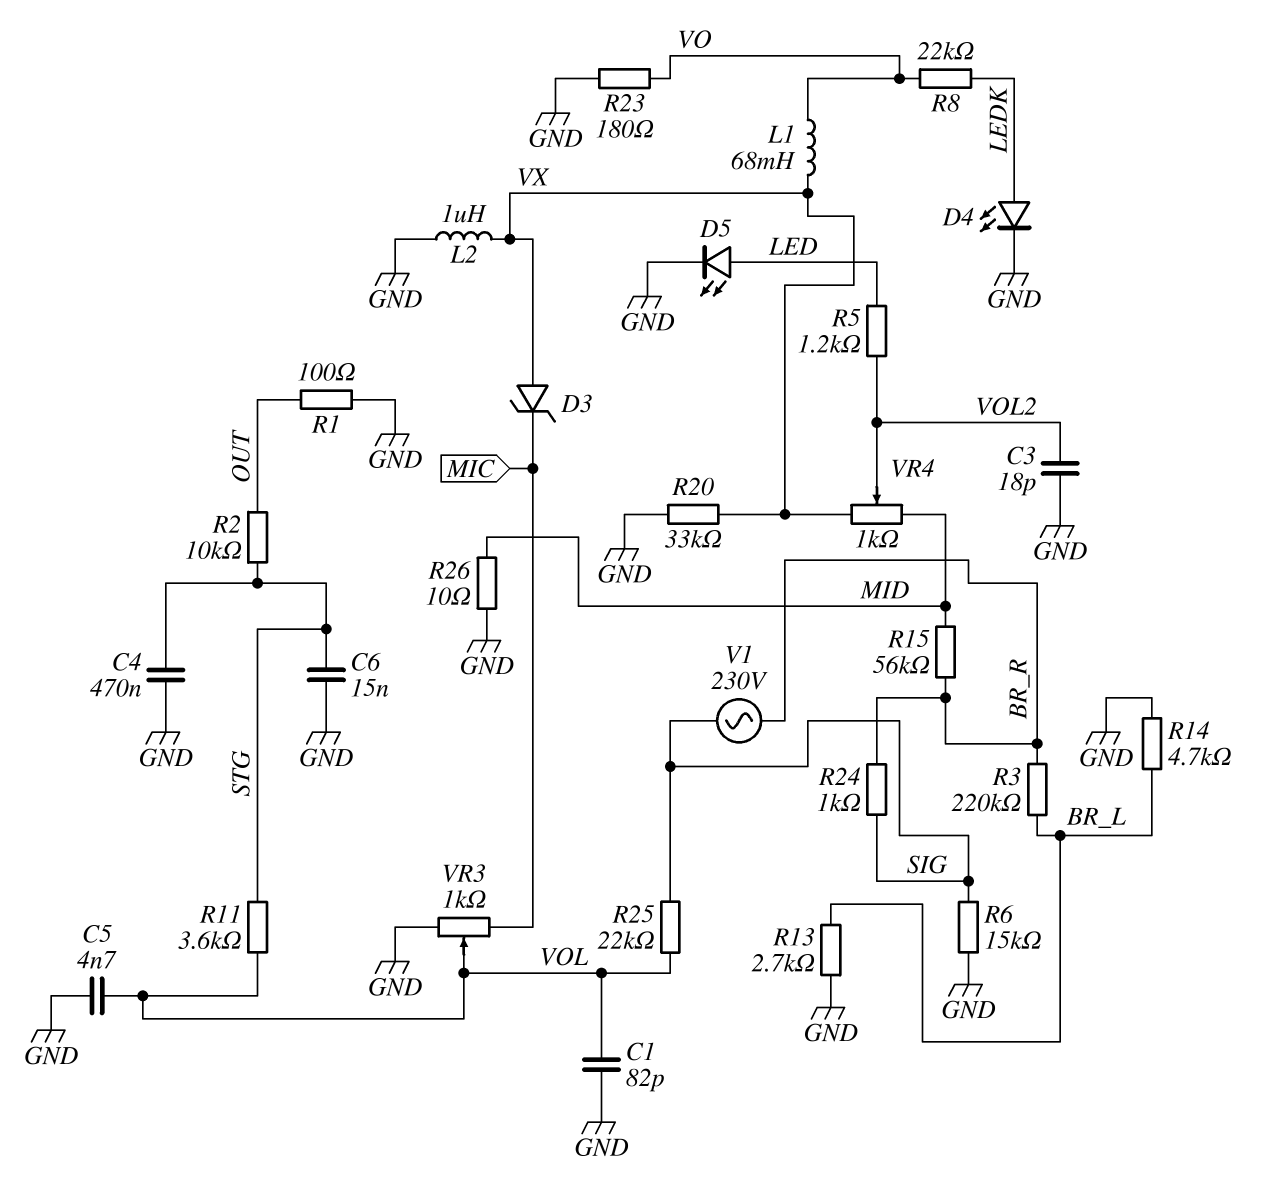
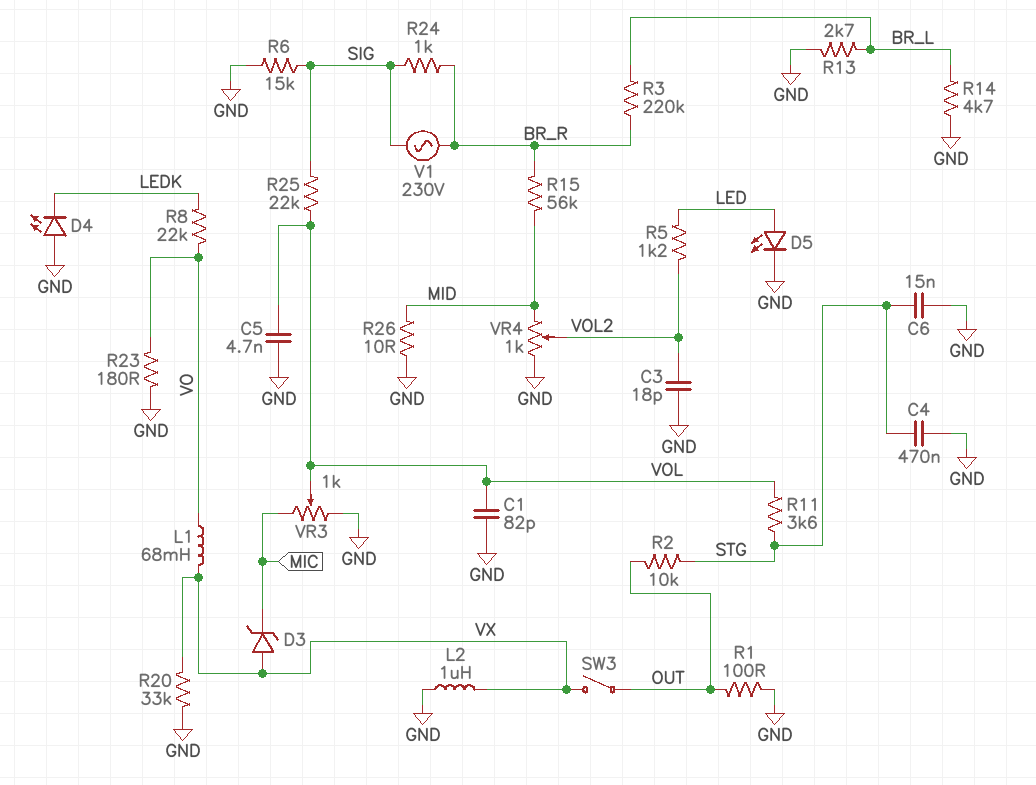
D4: LED (A LEDK, K GND) -> LED (A GND, K LEDK)
SW3: none -> switch (OUT, VX)
VR4: 1k (MID, VX, wiper VOL2) -> 1k (GND, MID, wiper VOL2)

